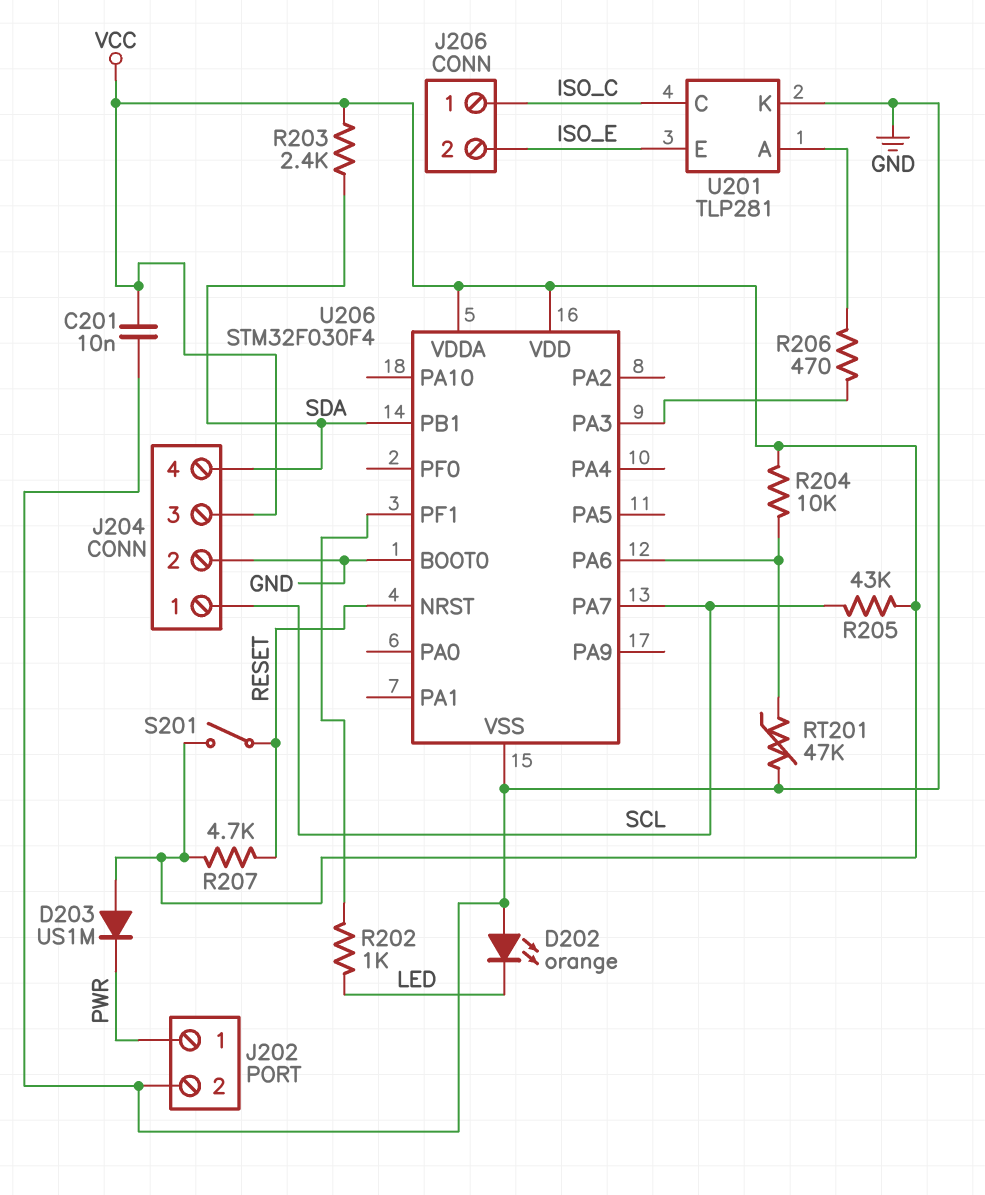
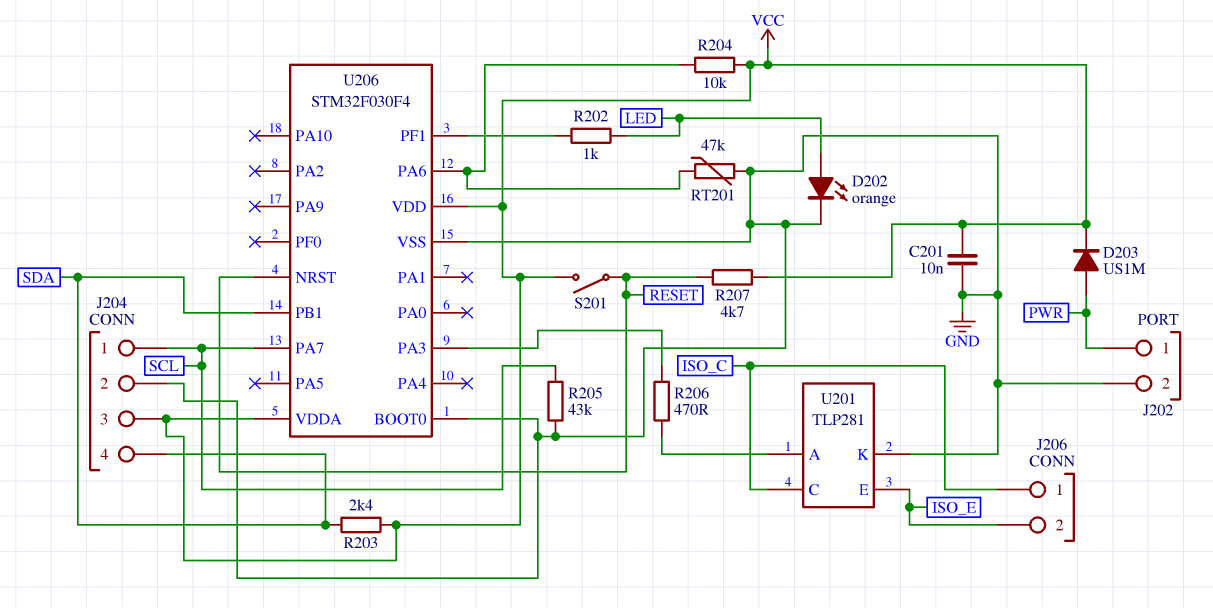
D202: LED orange (A GND, K LED) -> LED orange (A LED, K GND)
D203: diode US1M (A VCC, K PWR) -> diode US1M (A PWR, K VCC)
R205: 43k (SCL, VCC) -> 43k (GND, SCL)

